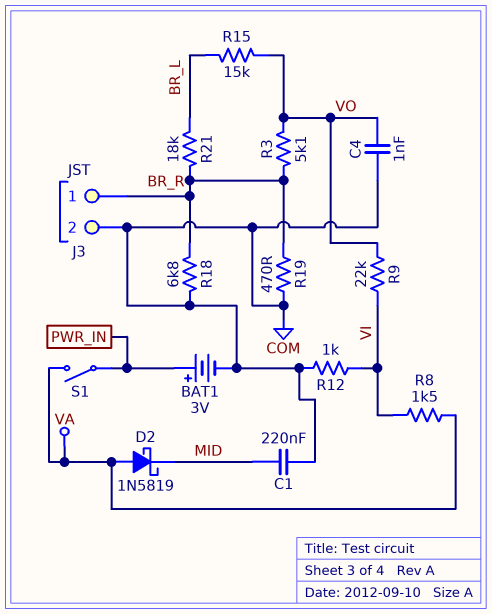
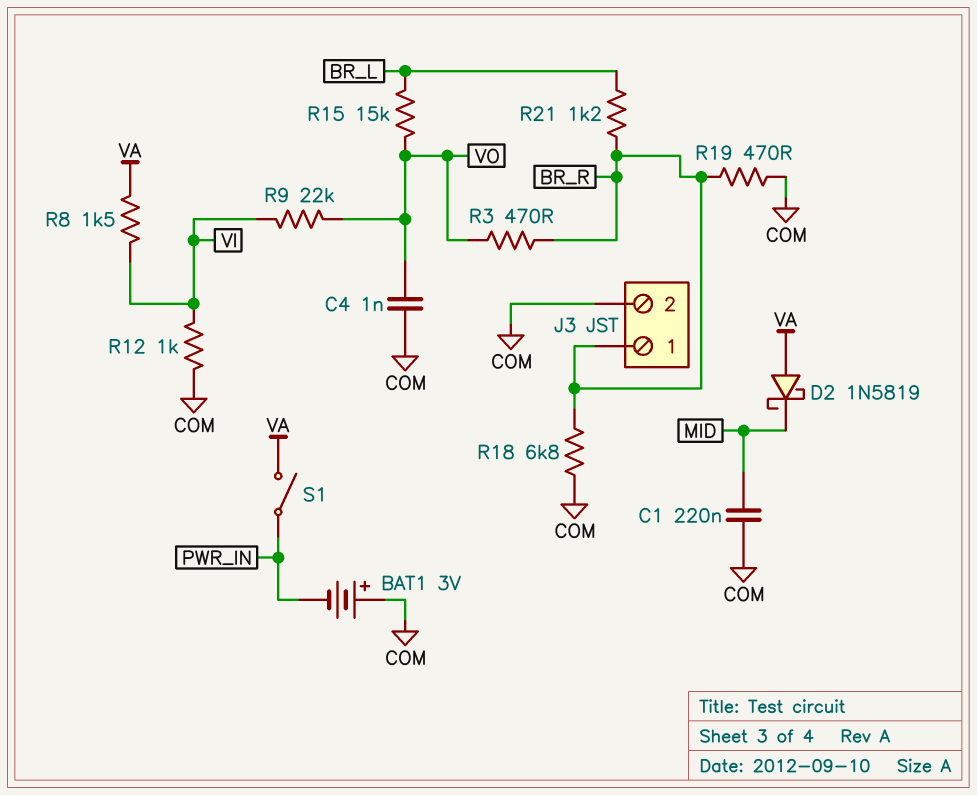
BAT1: 3V (plus PWR_IN, minus COM) -> 3V (plus COM, minus PWR_IN)
R3: 5.1k (BR_R, VO) -> 470 (BR_R, VO)
R21: 18k (BR_L, BR_R) -> 1.2k (BR_L, BR_R)

